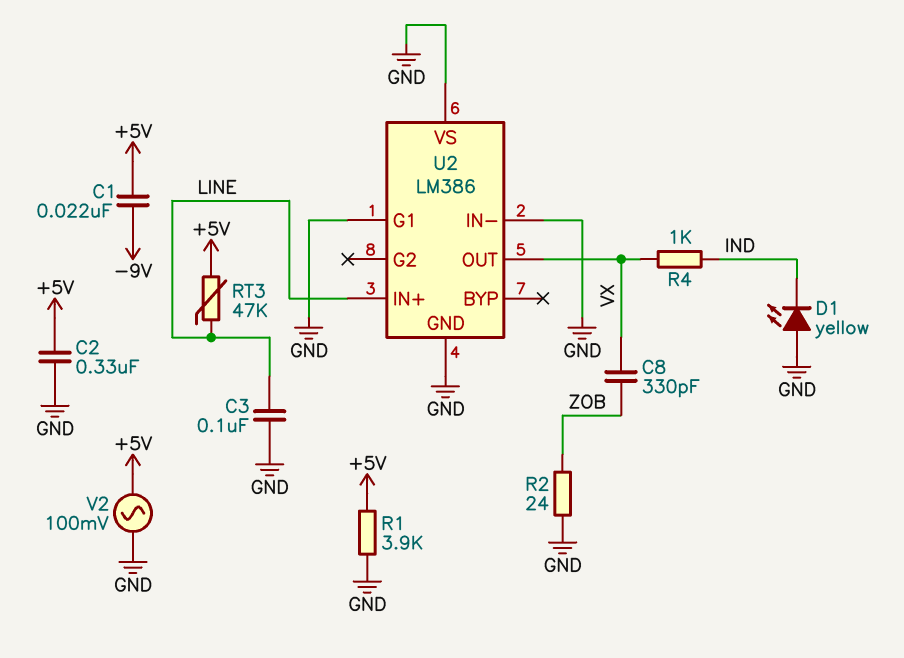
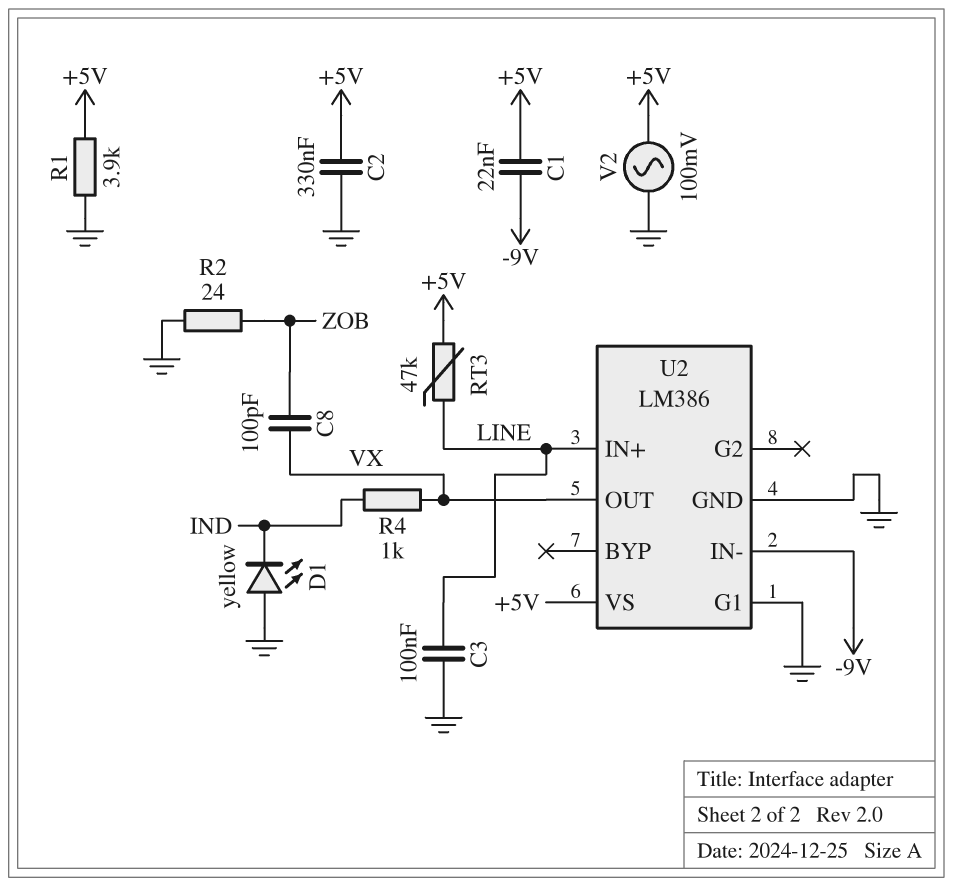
C8: 330pF (VX, ZOB) -> 100pF (VX, ZOB)
U2 pin IN-: GND -> -9V
U2 pin VS: GND -> +5V

